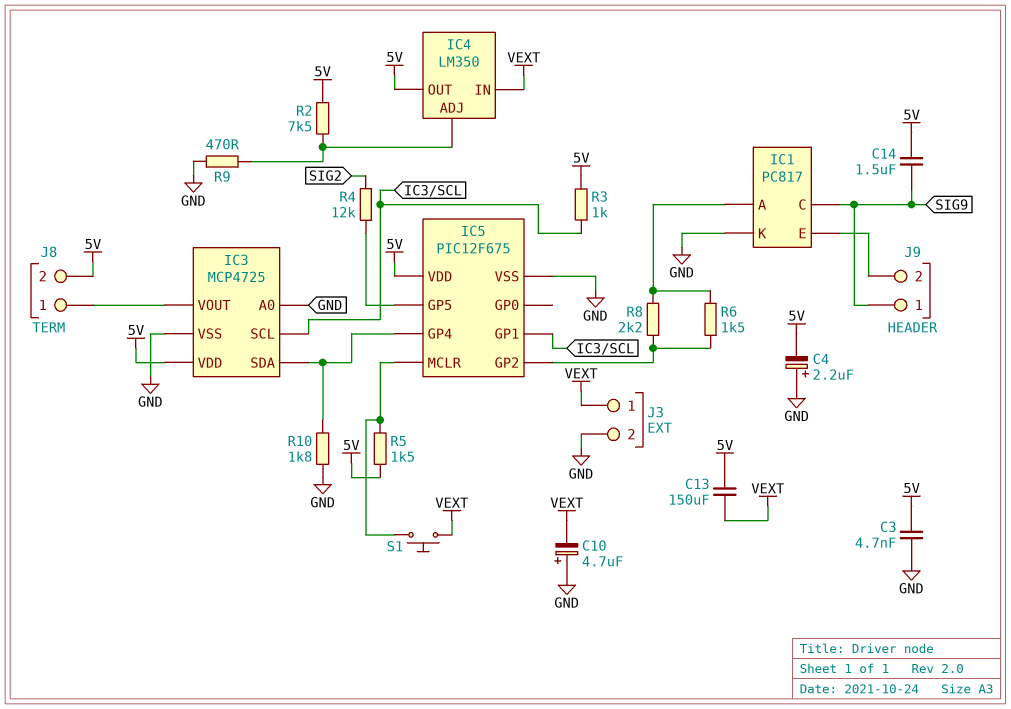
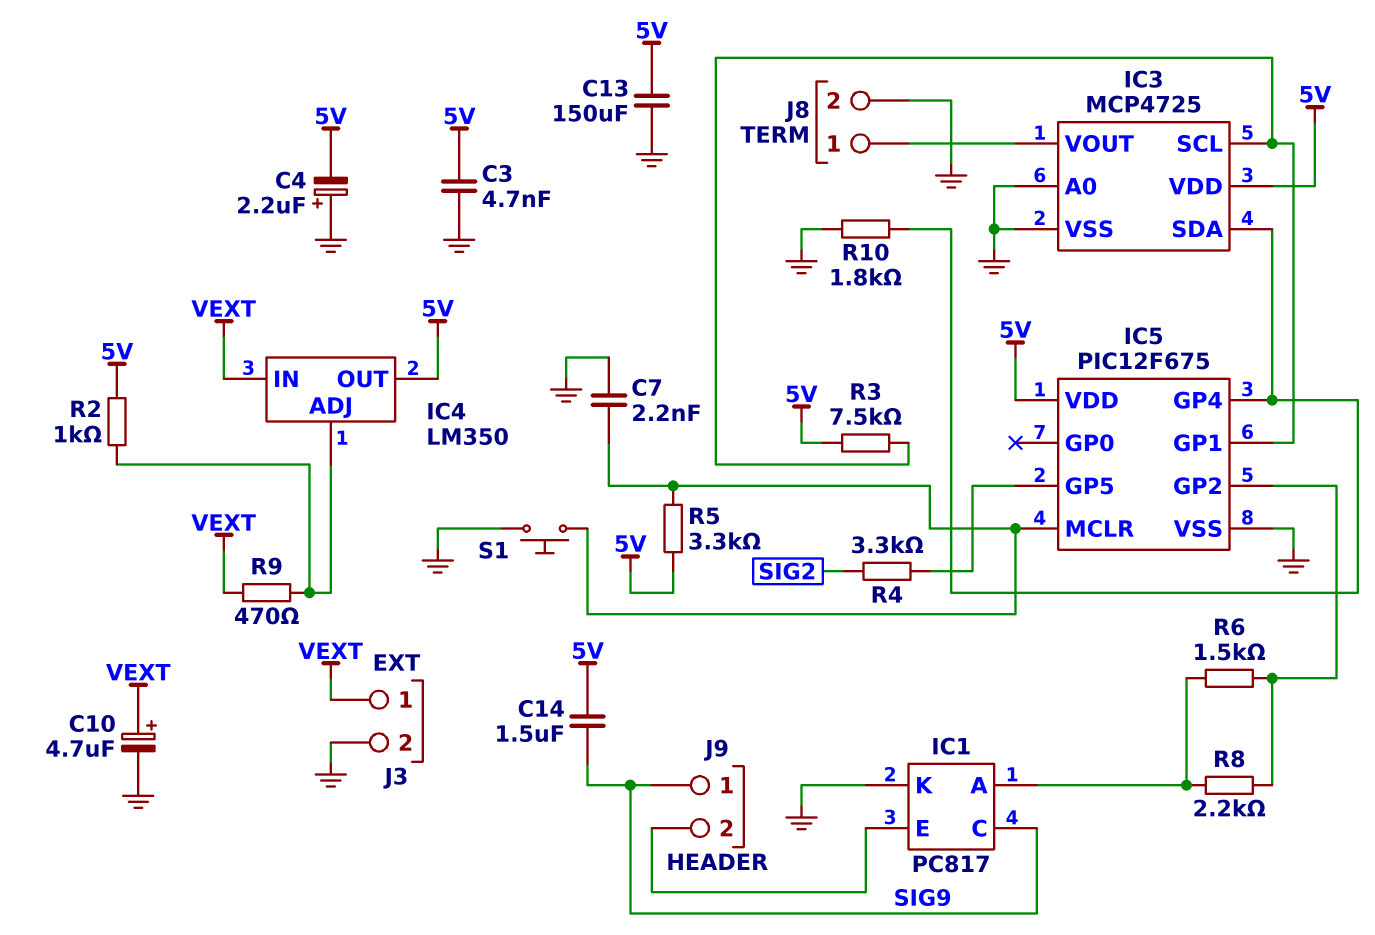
C7: none -> 2.2nF (GND, IC5/MCLR)
C10: 4.7uF (plus GND, minus VEXT) -> 4.7uF (plus VEXT, minus GND)
C13: 150uF (5V, VEXT) -> 150uF (5V, GND)
J8 pin 2: 5V -> GND
R2: 7.5k (5V, IC4/ADJ) -> 1k (5V, IC4/ADJ)
R3: 1k (5V, IC3/SCL) -> 7.5k (5V, IC3/SCL)
R4: 12k (IC5/GP5, SIG2) -> 3.3k (IC5/GP5, SIG2)
R5: 1.5k (5V, IC5/MCLR) -> 3.3k (5V, IC5/MCLR)
R9: 470 (GND, IC4/ADJ) -> 470 (IC4/ADJ, VEXT)
S1: button (IC5/MCLR, VEXT) -> button (GND, IC5/MCLR)

